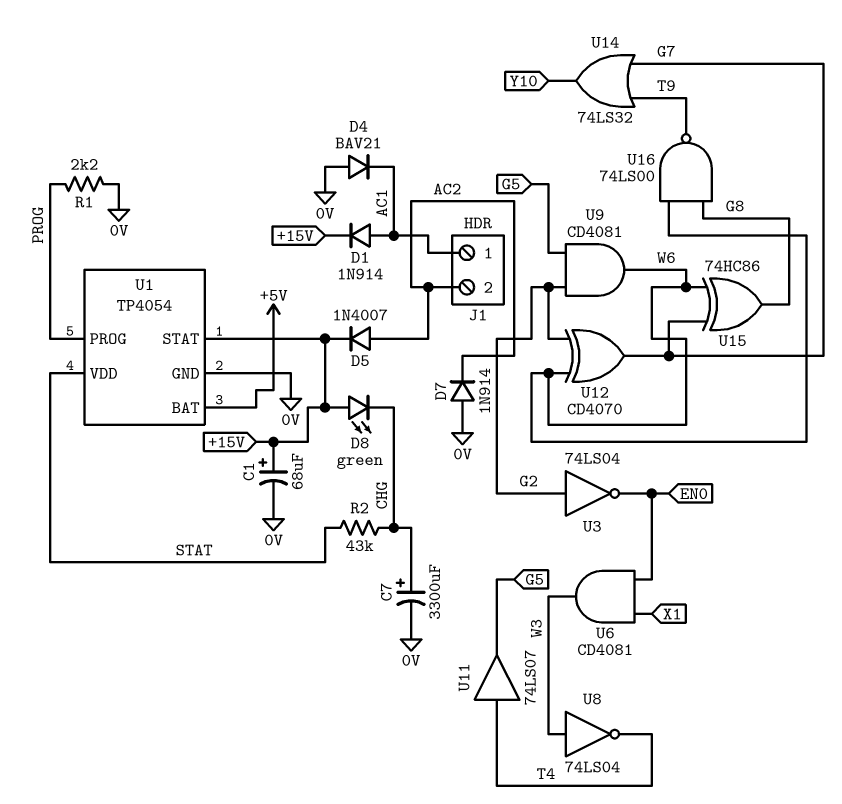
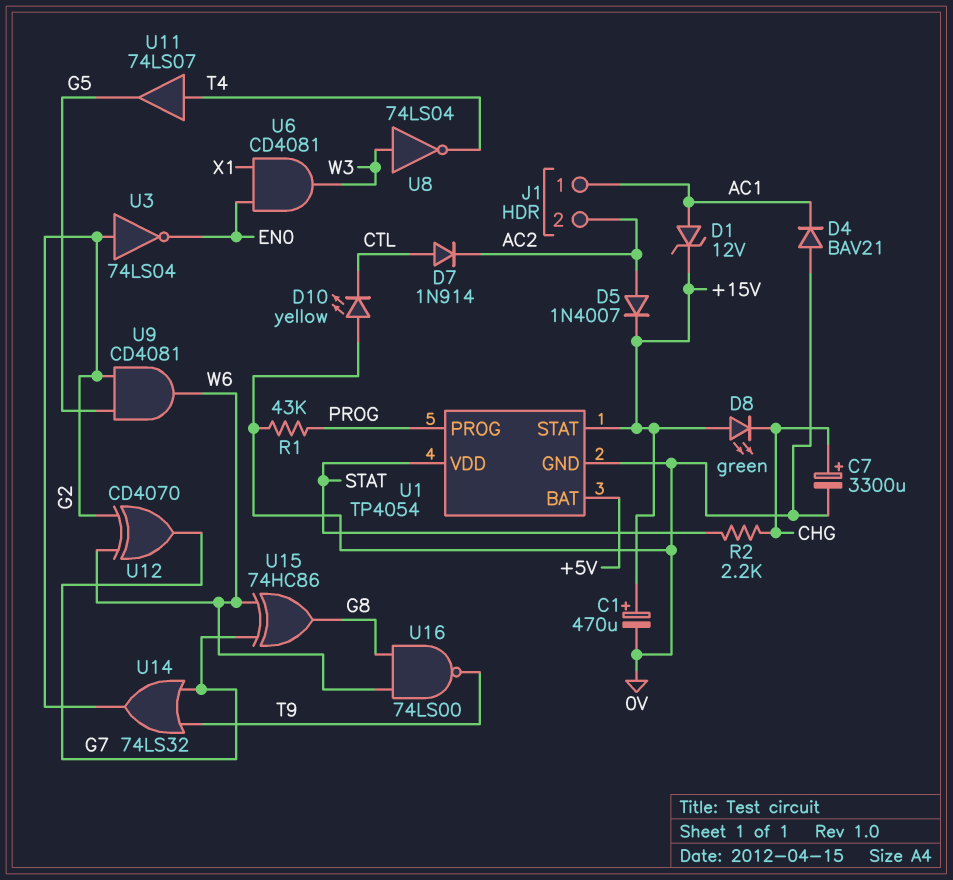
C1: 68uF (plus +15V, minus 0V) -> 470uF (plus +15V, minus 0V)
D1: diode 1N914 (A AC1, K +15V) -> zener 12V (A AC1, K +15V)
D7: diode 1N914 (A 0V, K AC2) -> diode 1N914 (A CTL, K AC2)
D10: none -> LED yellow (A 0V, K CTL)
R1: 2.2k (0V, PROG) -> 43k (0V, PROG)
R2: 43k (CHG, STAT) -> 2.2k (CHG, STAT)
U14: OR 74LS32 (in G7, in T9, out Y10) -> OR 74LS32 (in G7, in T9, out G2)

